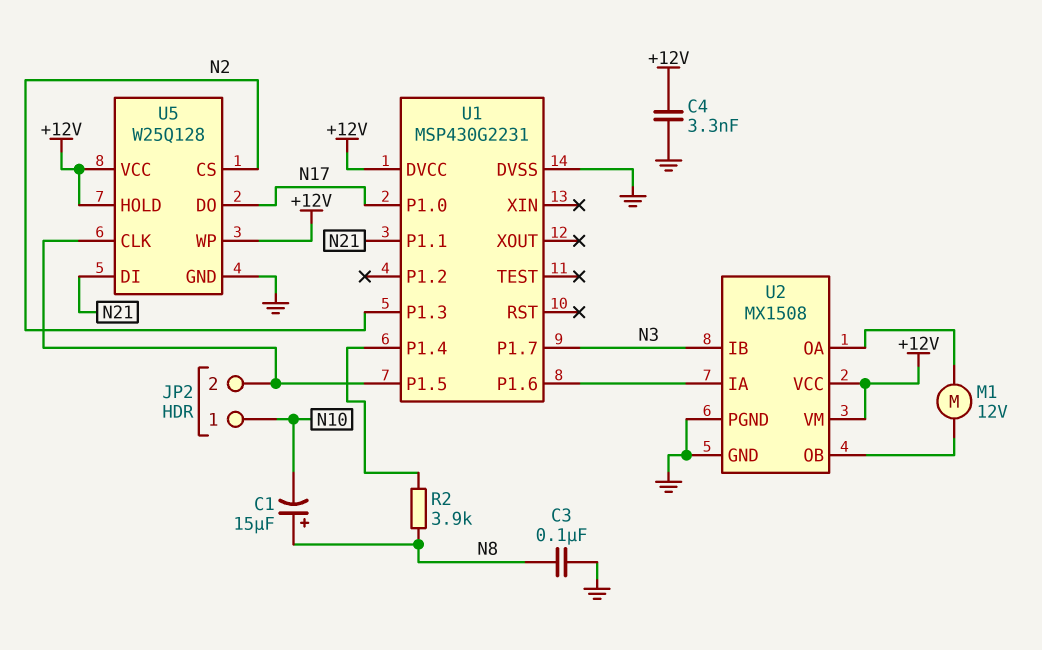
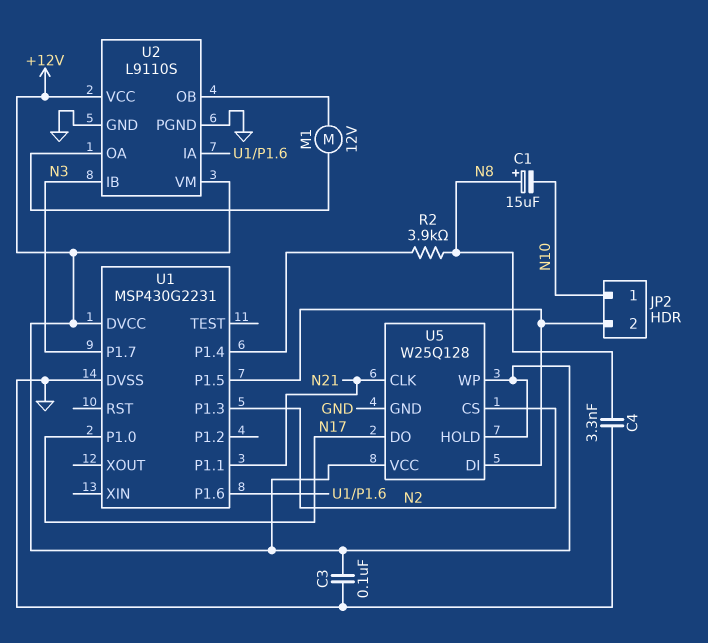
C3: 100nF (GND, N8) -> 100nF (+12V, GND)
C4: 3.3nF (+12V, GND) -> 3.3nF (GND, N8)
U2: MX1508 -> L9110S
U5 pin CLK: JP2/2 -> N21
U5 pin DI: N21 -> JP2/2

